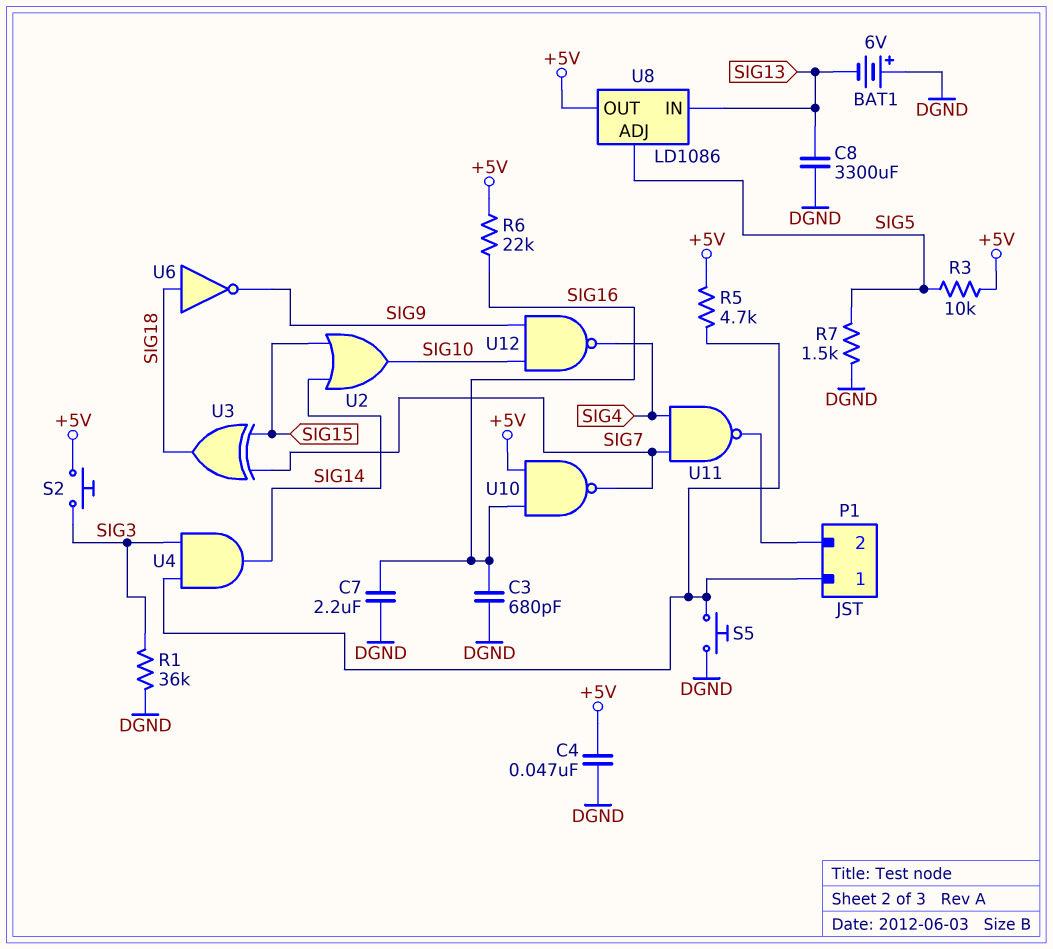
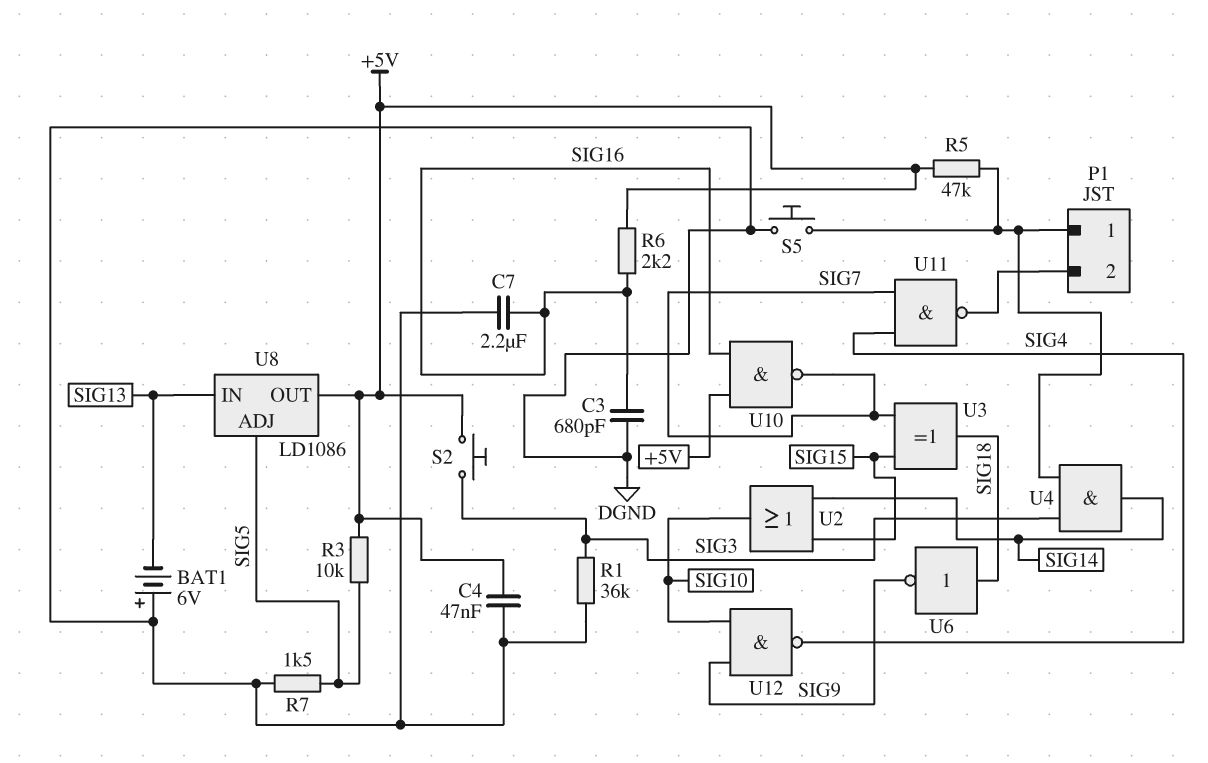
C8: 3300uF (DGND, SIG13) -> none
R5: 4.7k (+5V, P1/1) -> 47k (+5V, P1/1)
R6: 22k (+5V, SIG16) -> 2.2k (+5V, SIG16)

